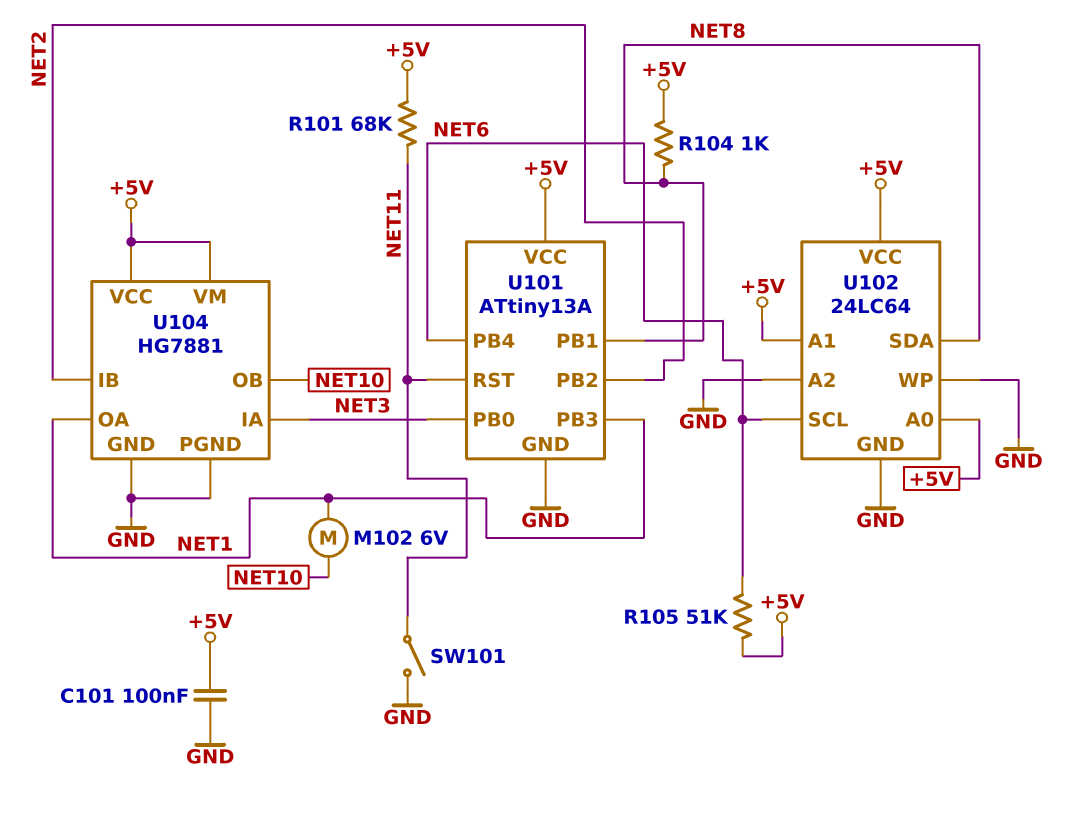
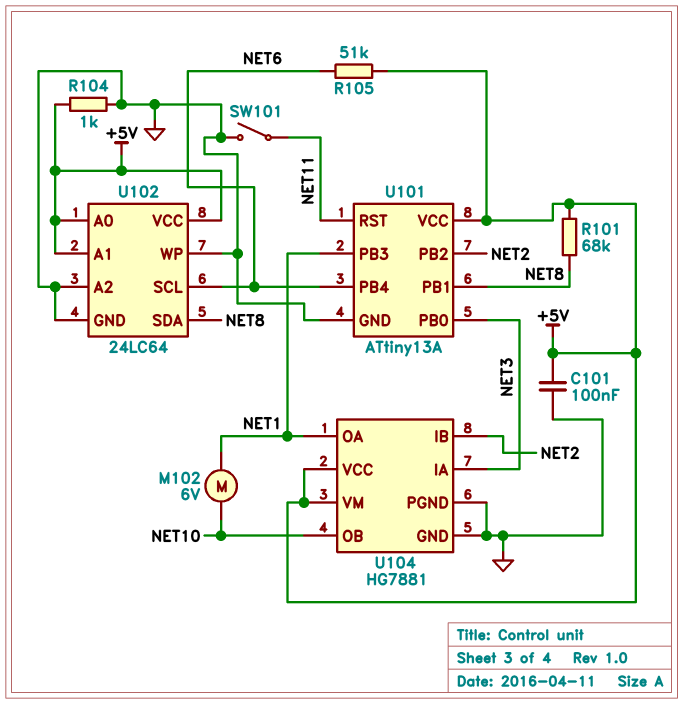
R101: 68k (+5V, NET11) -> 68k (+5V, NET8)
R104: 1k (+5V, NET8) -> 1k (+5V, GND)

